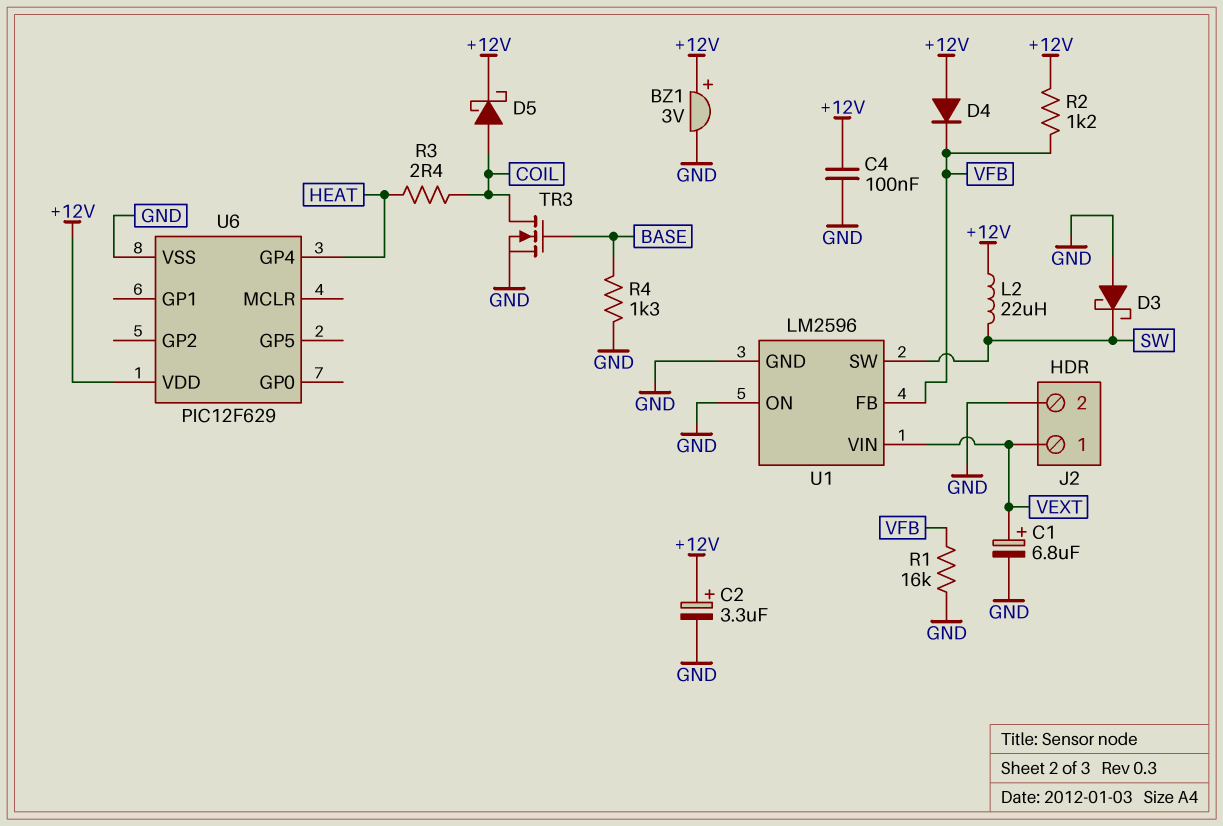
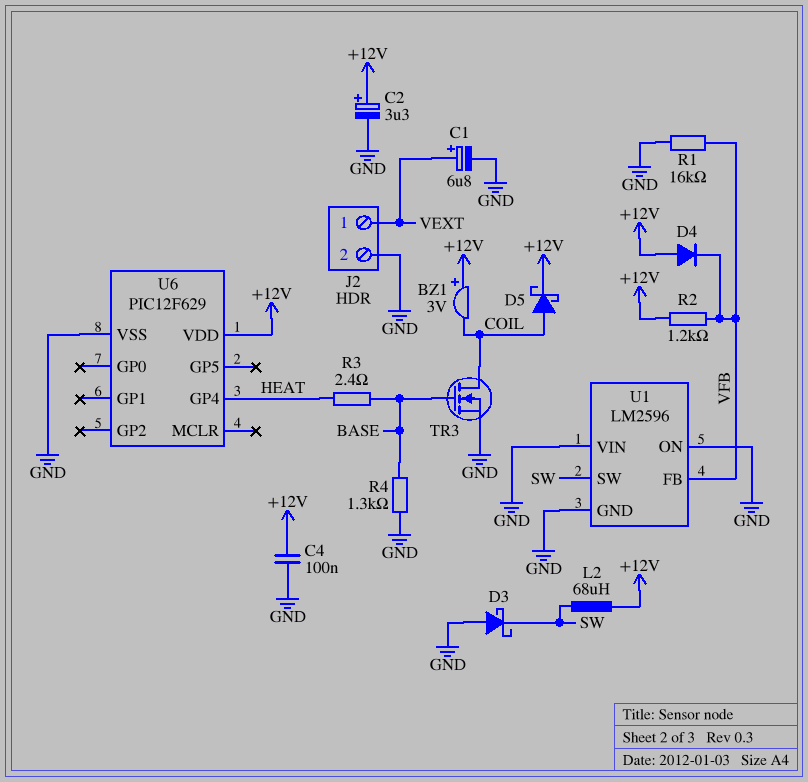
BZ1: buzzer 3V (plus +12V, minus GND) -> buzzer 3V (plus +12V, minus COIL)
L2: 22uH (+12V, SW) -> 68uH (+12V, SW)
R3: 2.4 (COIL, HEAT) -> 2.4 (BASE, HEAT)
U1 pin VIN: VEXT -> GND

